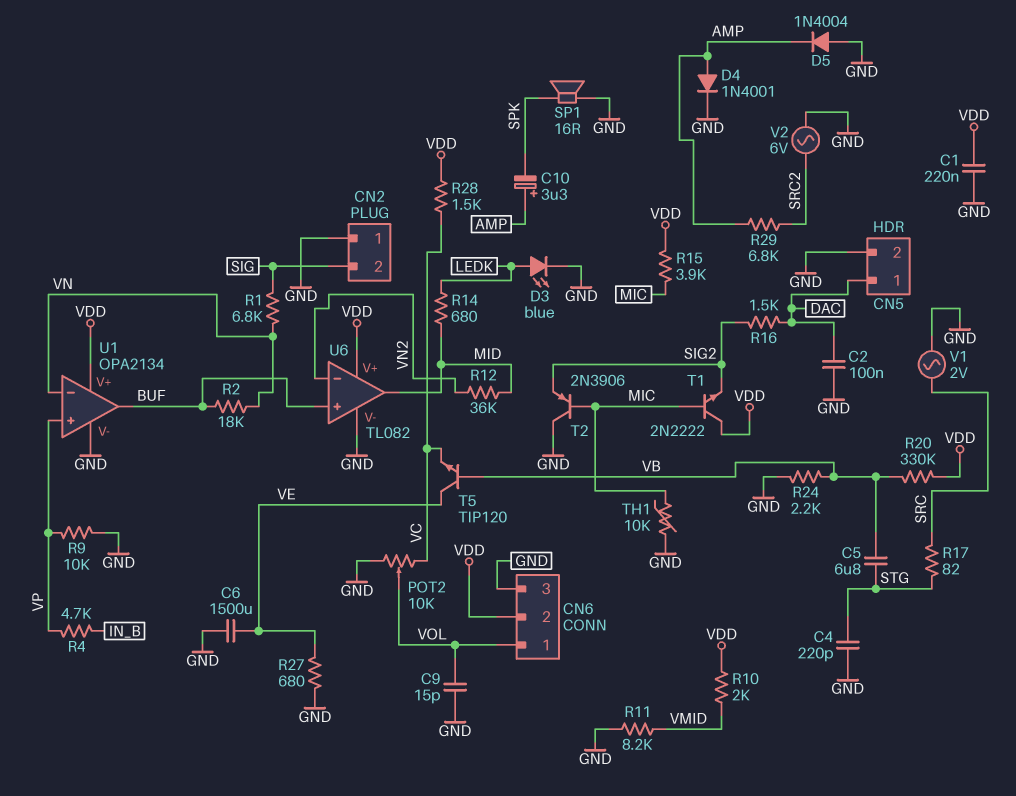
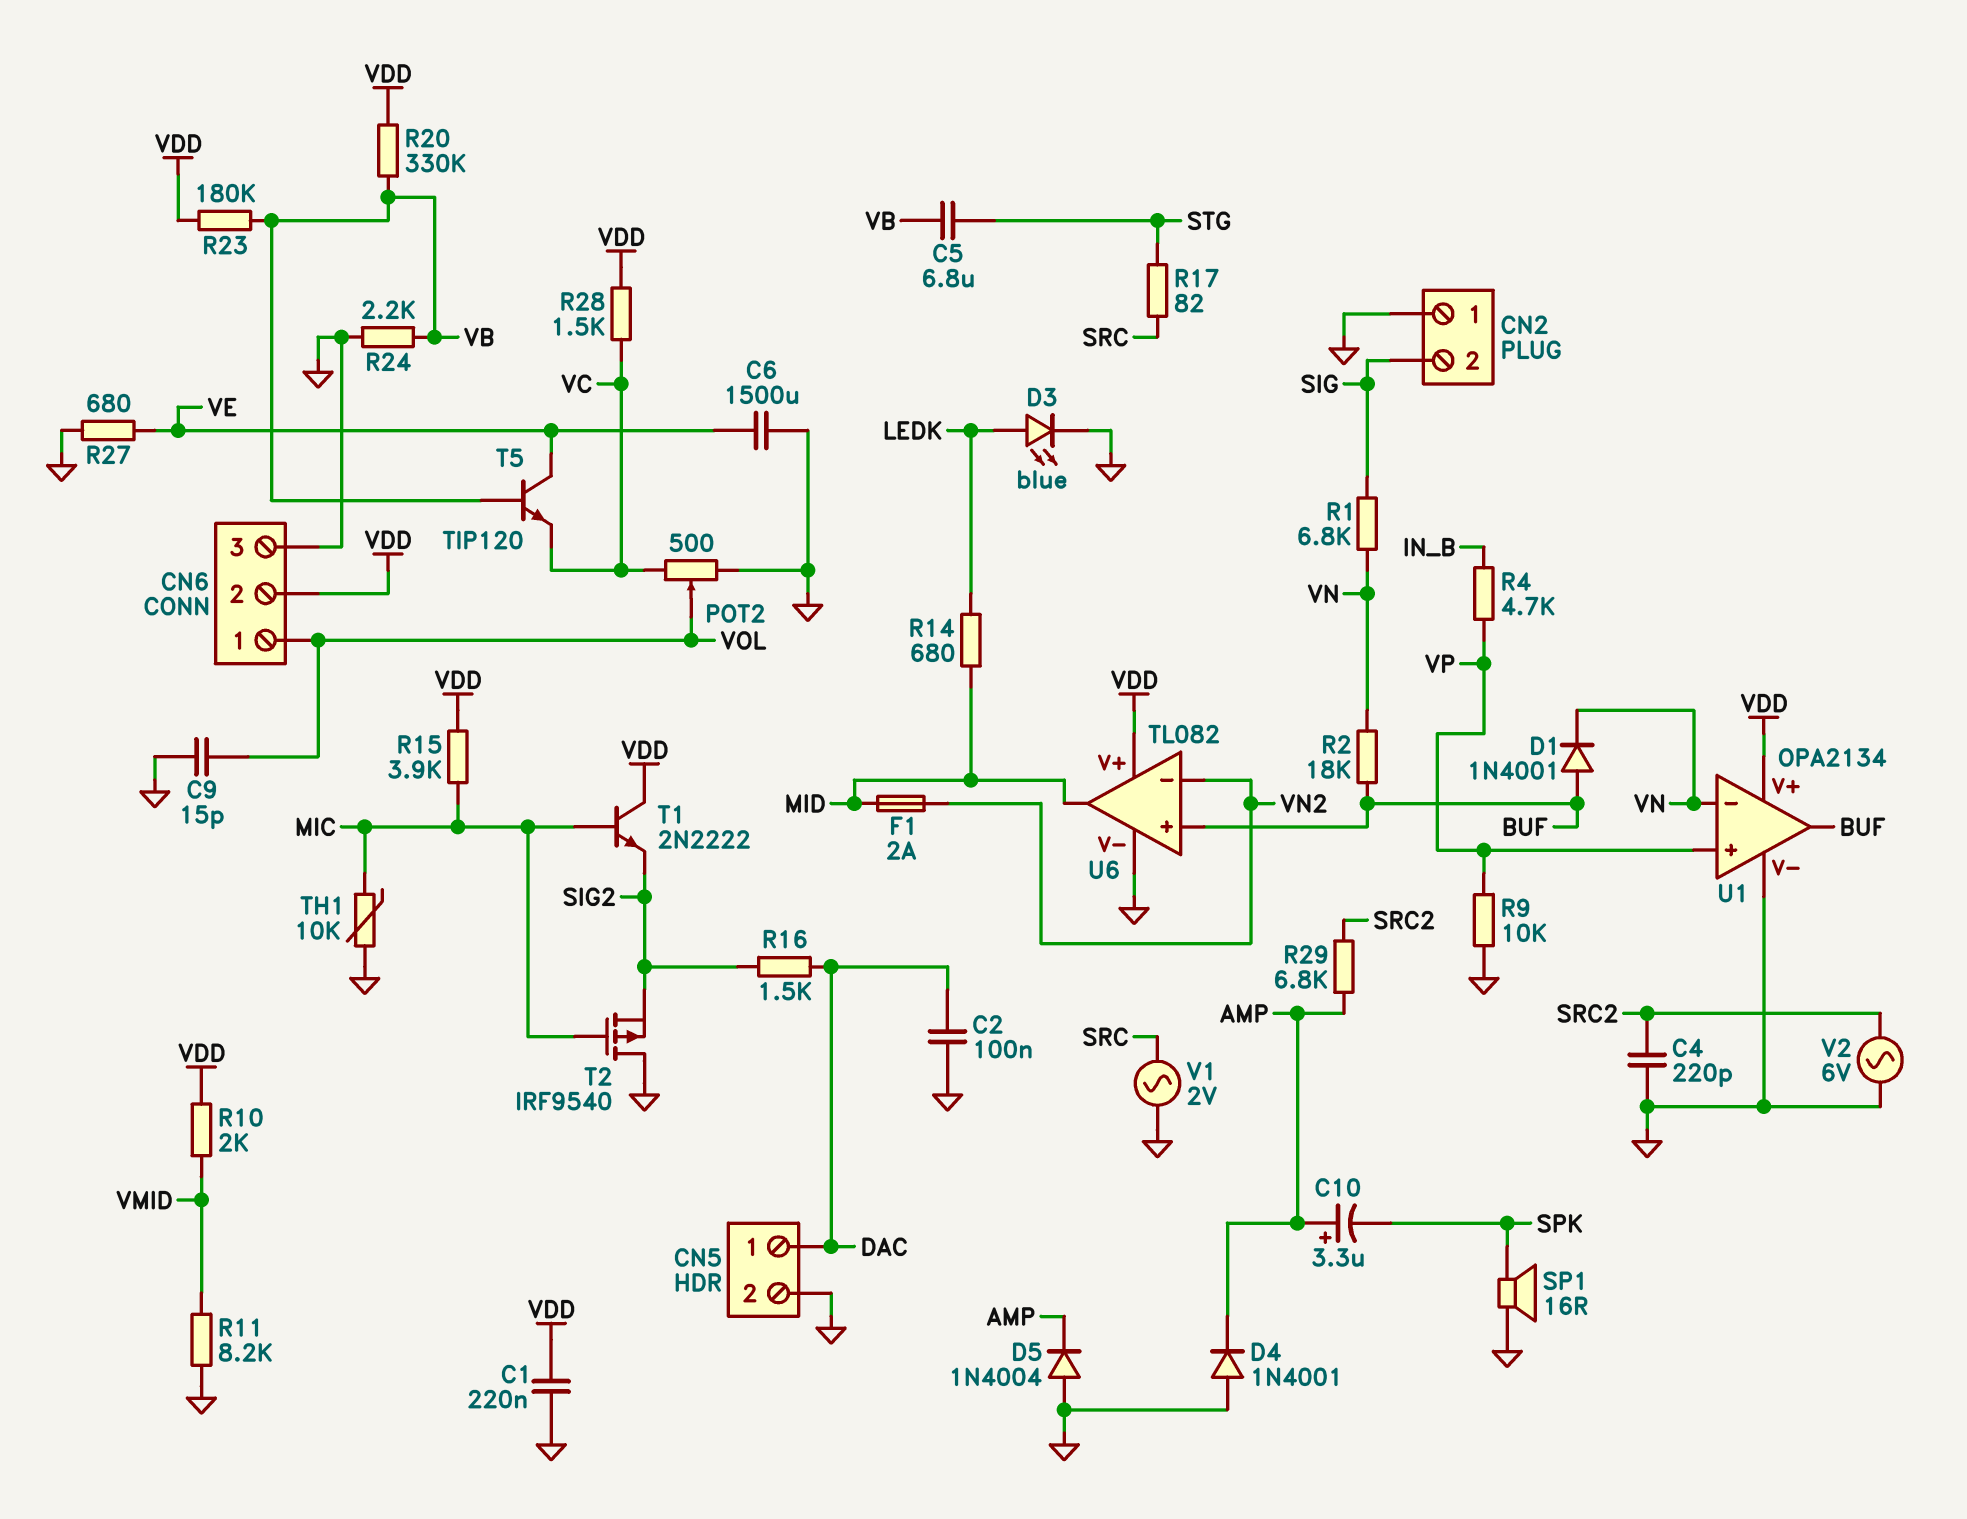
C4: 220pF (GND, STG) -> 220pF (GND, SRC2)
D1: none -> diode 1N4001 (A BUF, K VN)
D4: diode 1N4001 (A AMP, K GND) -> diode 1N4001 (A GND, K AMP)
F1: none -> 2A (MID, VN2)
POT2: 10k (GND, VC, wiper VOL) -> 500 (GND, VC, wiper VOL)
R12: 36k (MID, VN2) -> none
R23: none -> 180k (VB, VDD)
T2: PNP 2N3906 (B MIC, C GND, E SIG2) -> PMOS IRF9540 (G MIC, D GND, S SIG2)

